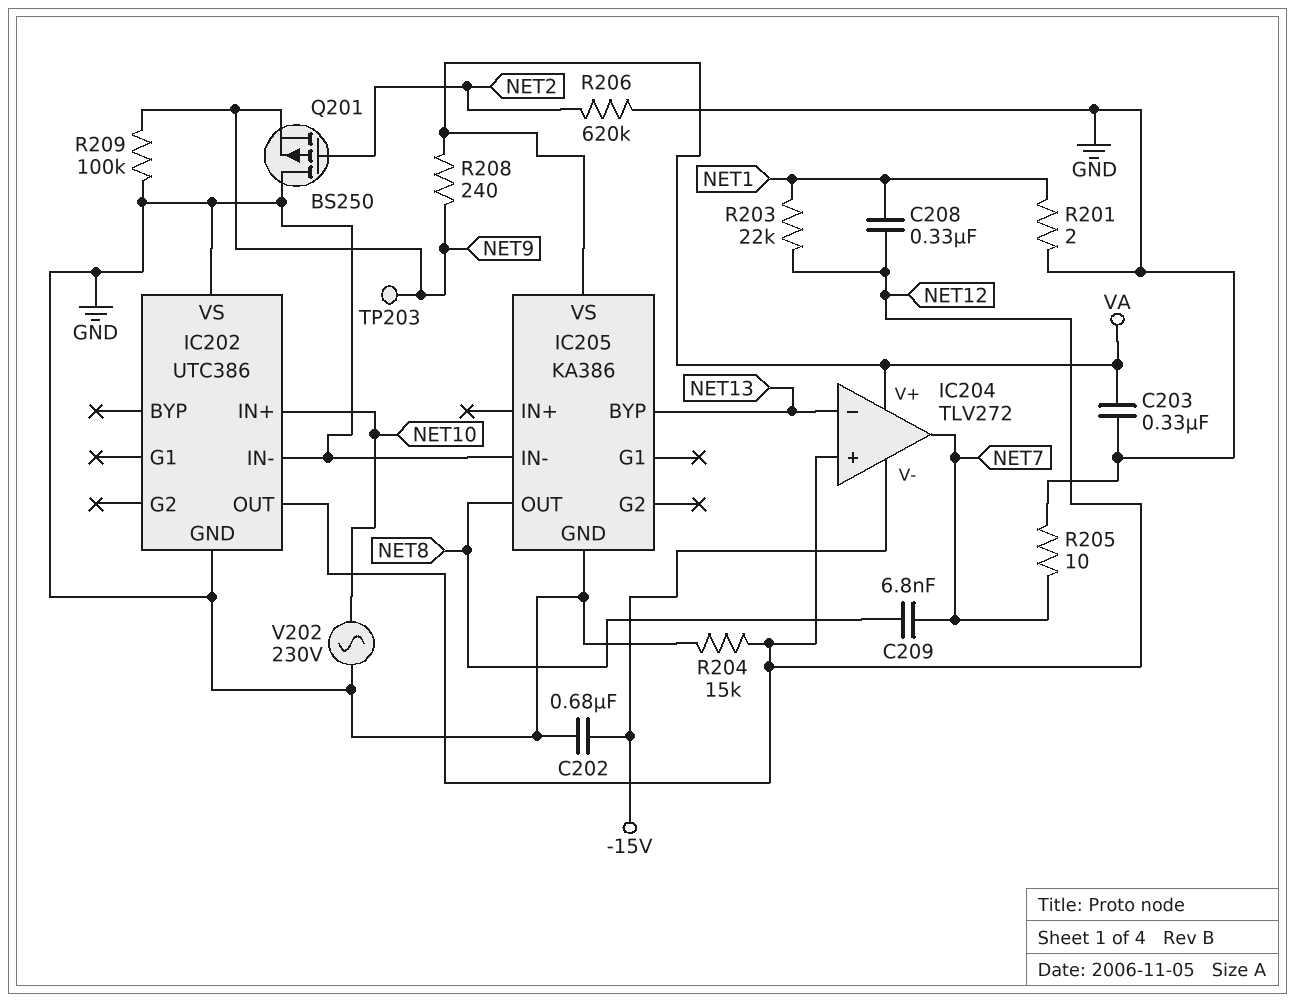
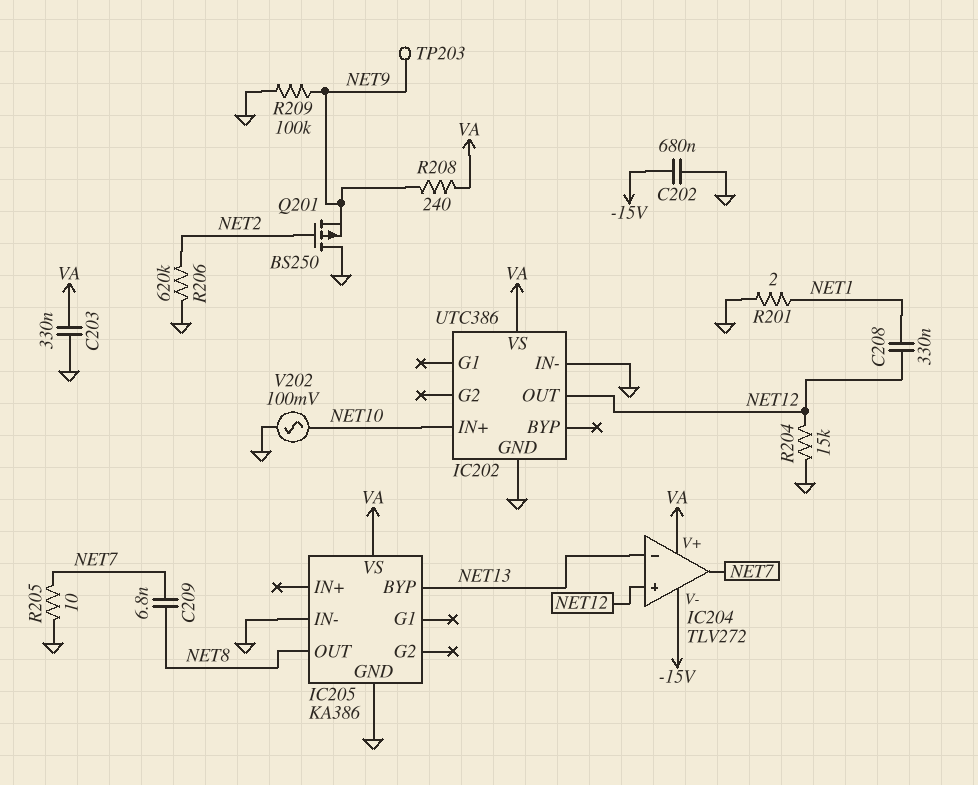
IC202 pin VS: GND -> VA
R203: 22k (NET1, NET12) -> none
V202: AC 230V (GND, NET10) -> AC 100mV (GND, NET10)

